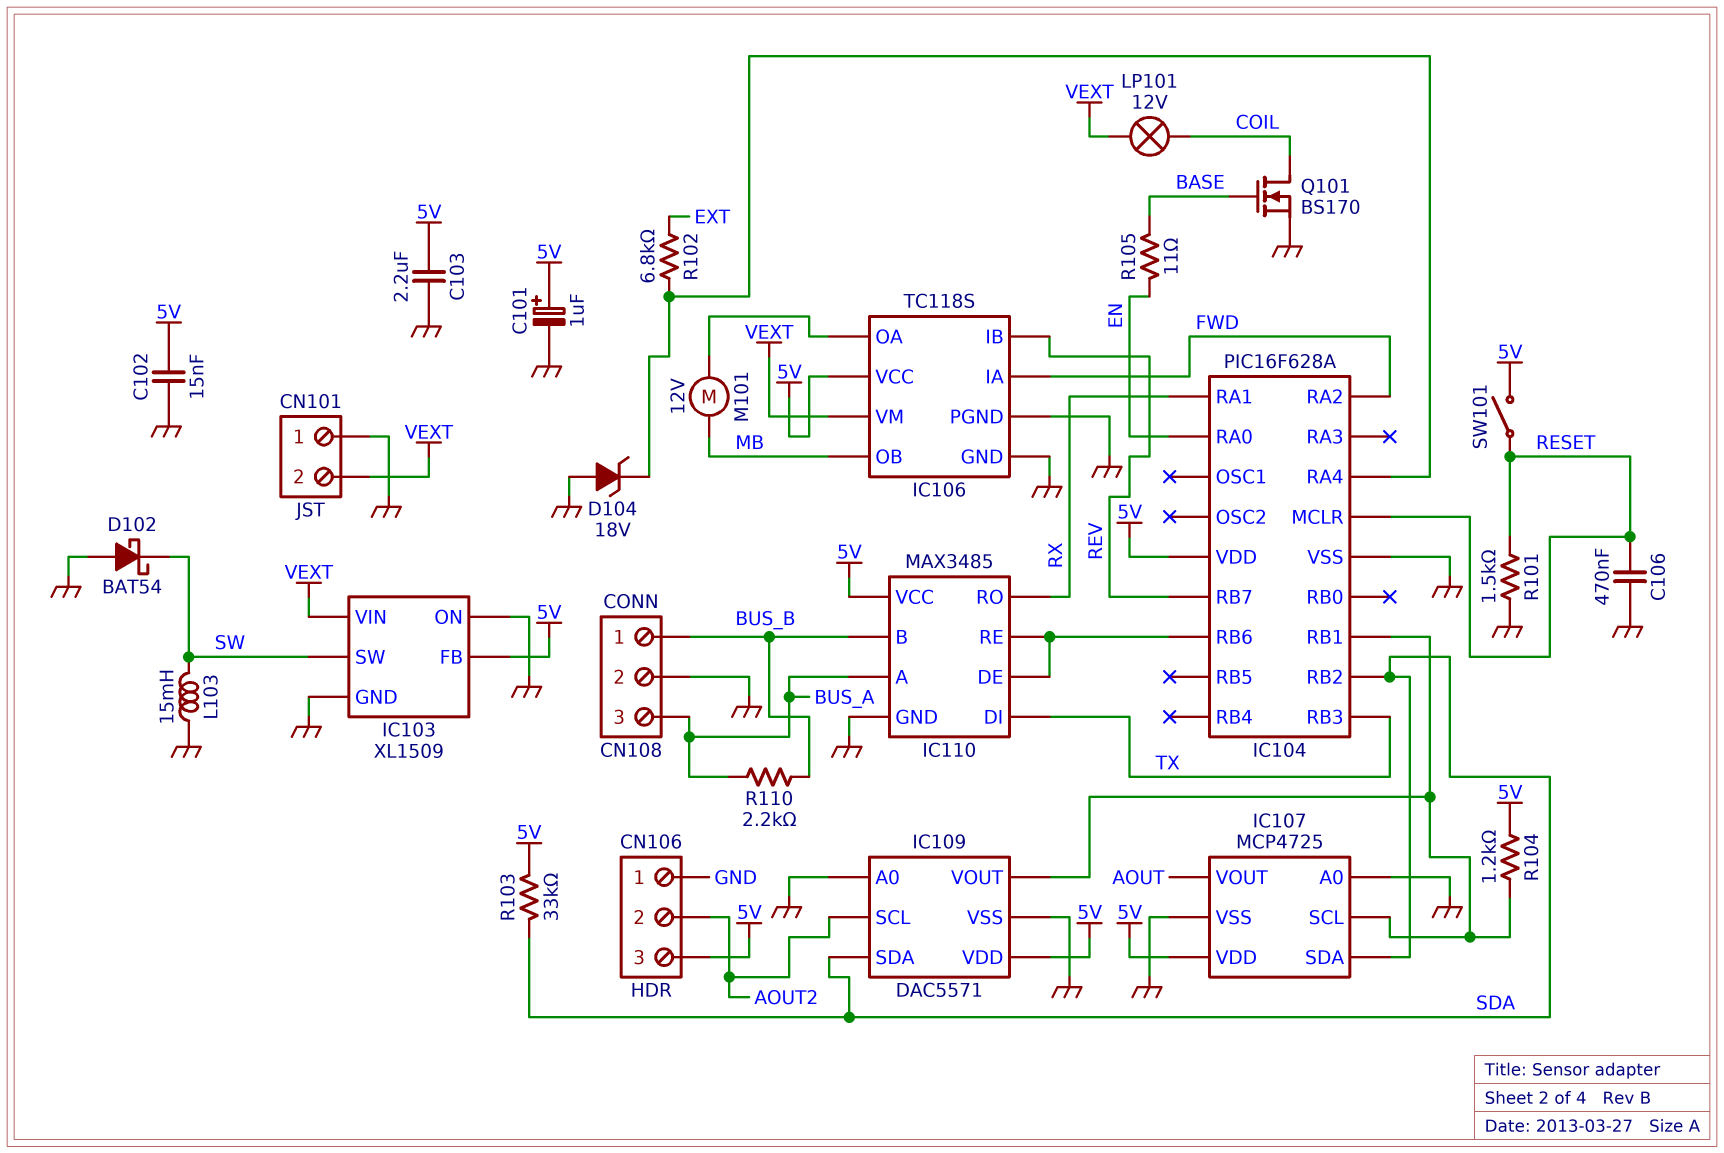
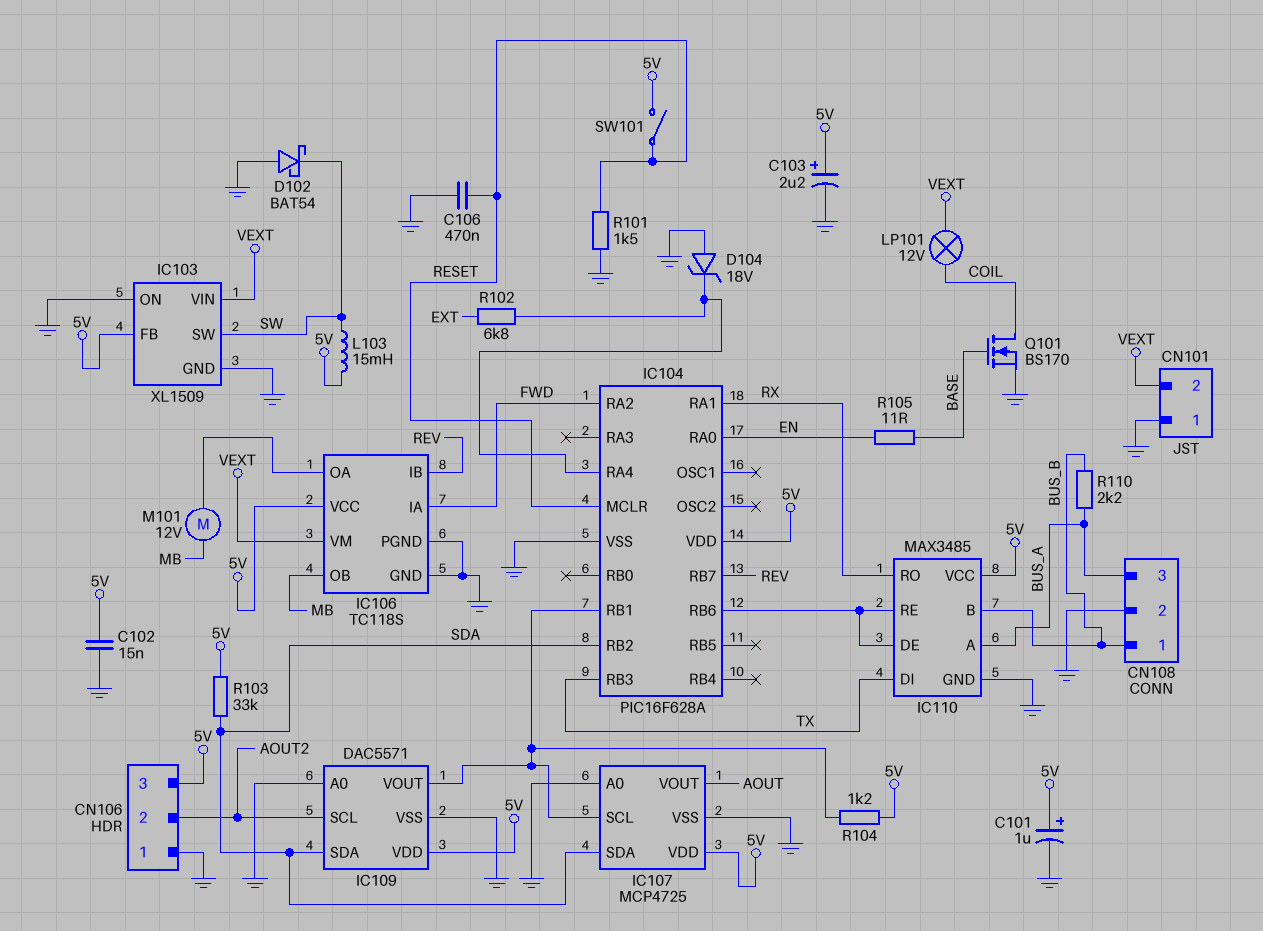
C103: 2.2uF (5V, GND) -> 2.2uF (plus 5V, minus GND)
L103: 15mH (GND, SW) -> 15mH (5V, SW)

